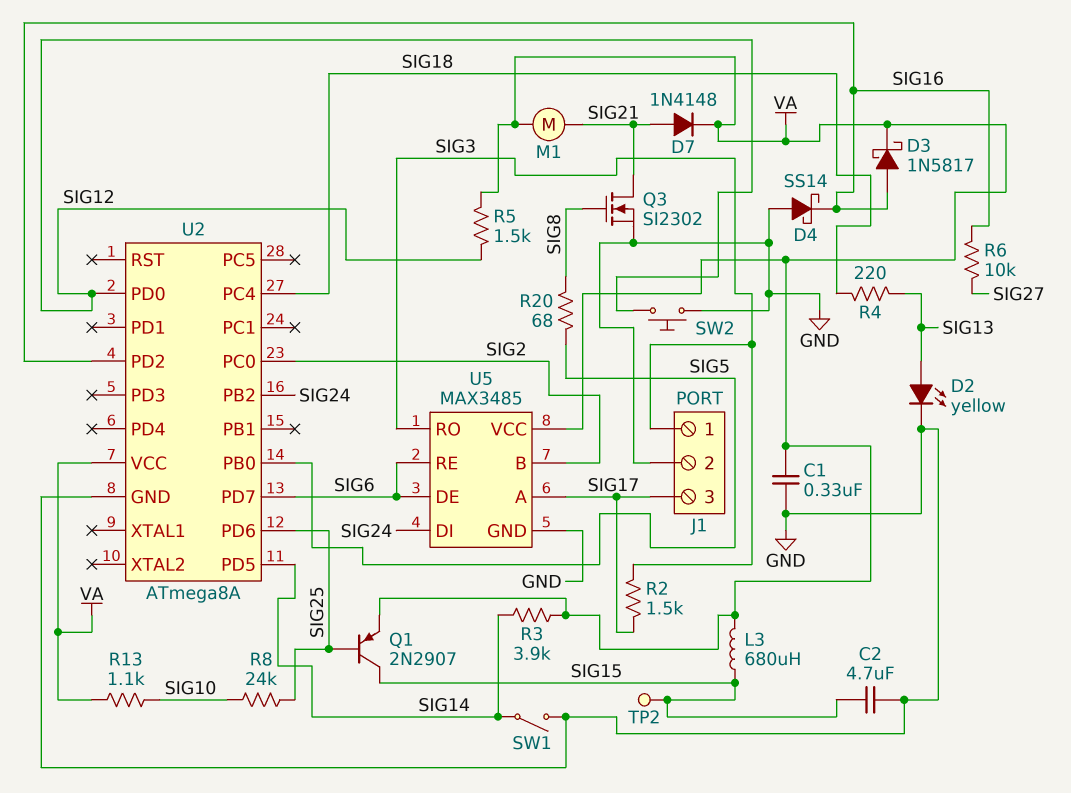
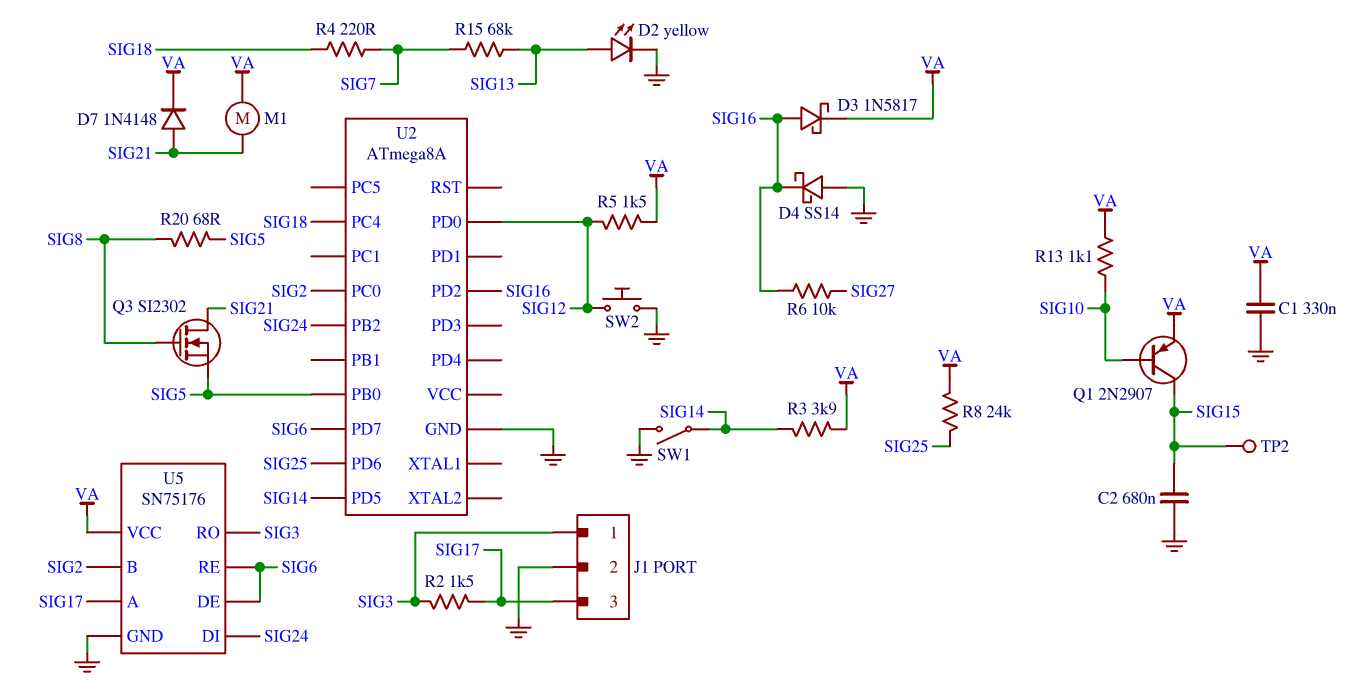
C2: 4.7uF (GND, SIG15) -> 680nF (GND, SIG15)
L3: 680uH (SIG15, VA) -> none
Q1: PNP 2N2907 (B SIG25, C SIG15, E VA) -> PNP 2N2907 (B SIG10, C SIG15, E VA)
Q3: NMOS SI2302 (G SIG8, D SIG21, S GND) -> NMOS SI2302 (G SIG8, D SIG21, S SIG5)
R4: 220 (SIG13, SIG18) -> 220 (SIG7, SIG18)
R8: 24k (SIG10, SIG25) -> 24k (SIG25, VA)
R15: none -> 68k (SIG7, SIG13)
U2 pin VCC: VA -> none
U5: MAX3485 -> SN75176

